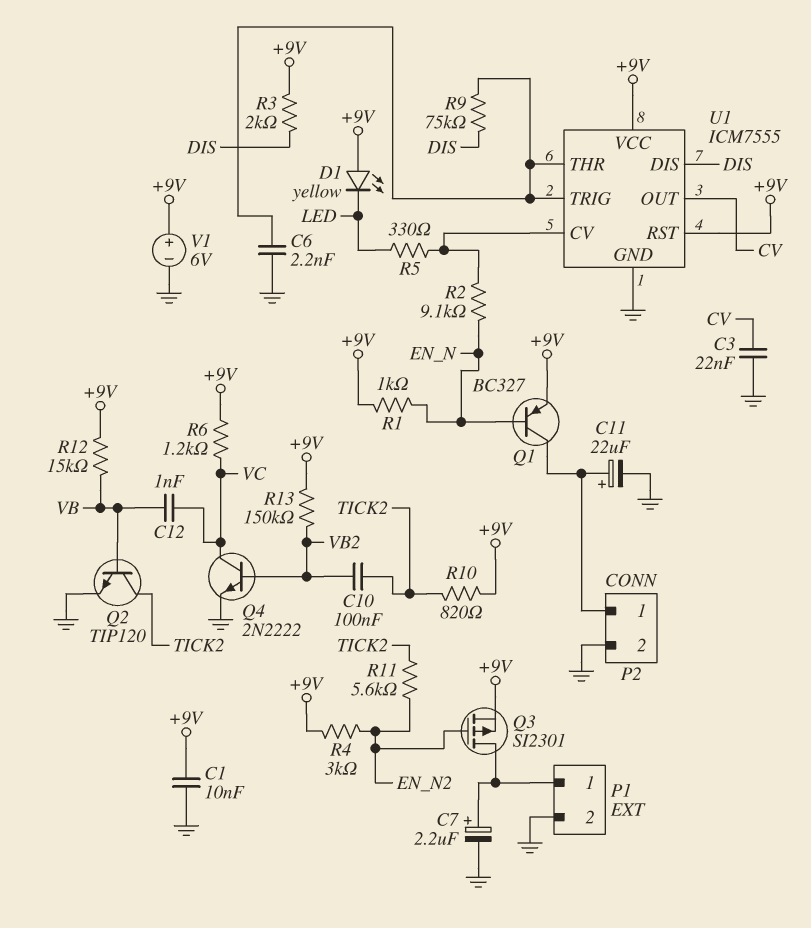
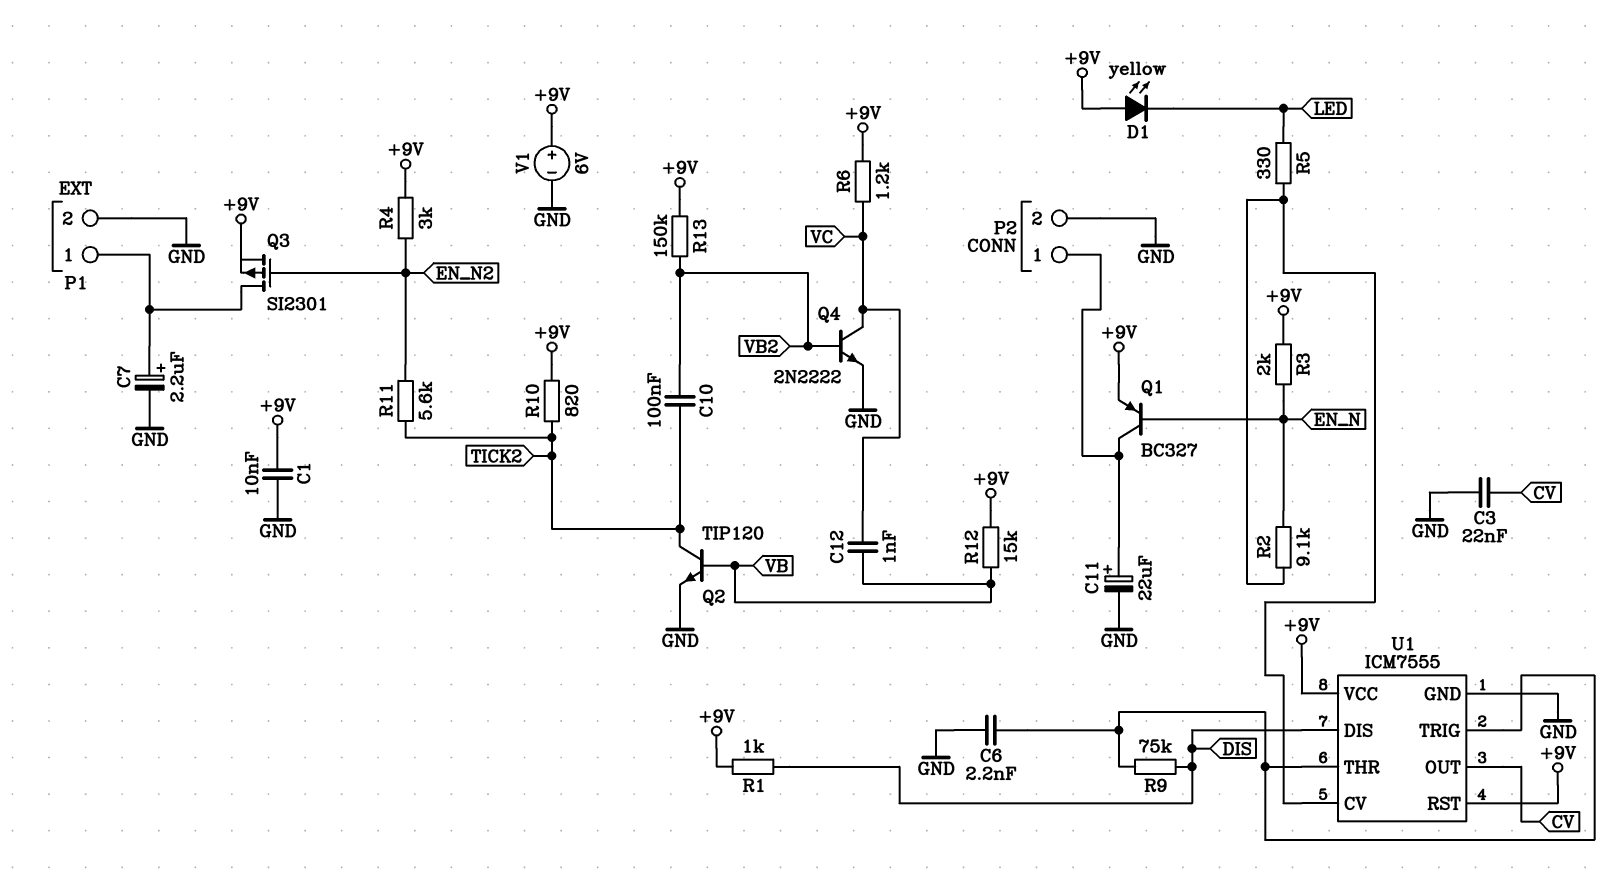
R1: 1k (+9V, EN_N) -> 1k (+9V, DIS)
R3: 2k (+9V, DIS) -> 2k (+9V, EN_N)

